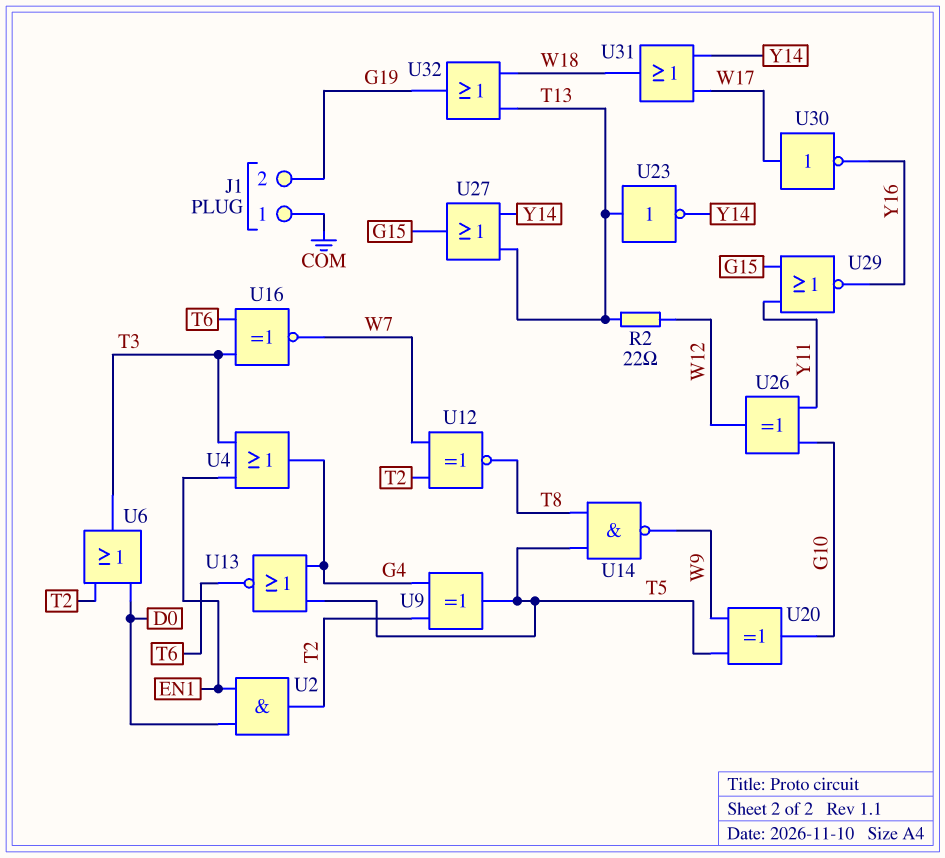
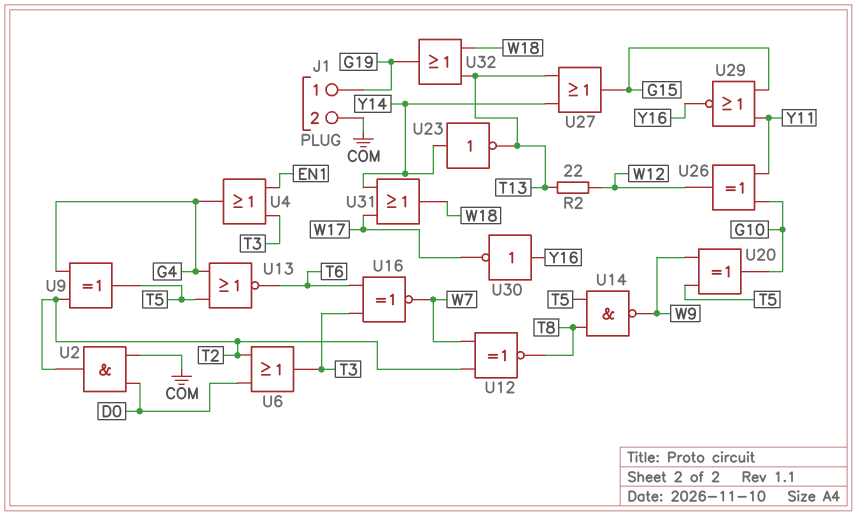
J1 pin 1: COM -> G19
J1 pin 2: G19 -> COM
U2: AND (in D0, in EN1, out T2) -> AND (in COM, in D0, out T2)
U23: NOT (in T13, out Y14) -> NOT (in Y14, out T13)
U30: NOT (in W17, out Y16) -> NOT (in Y16, out W17)

